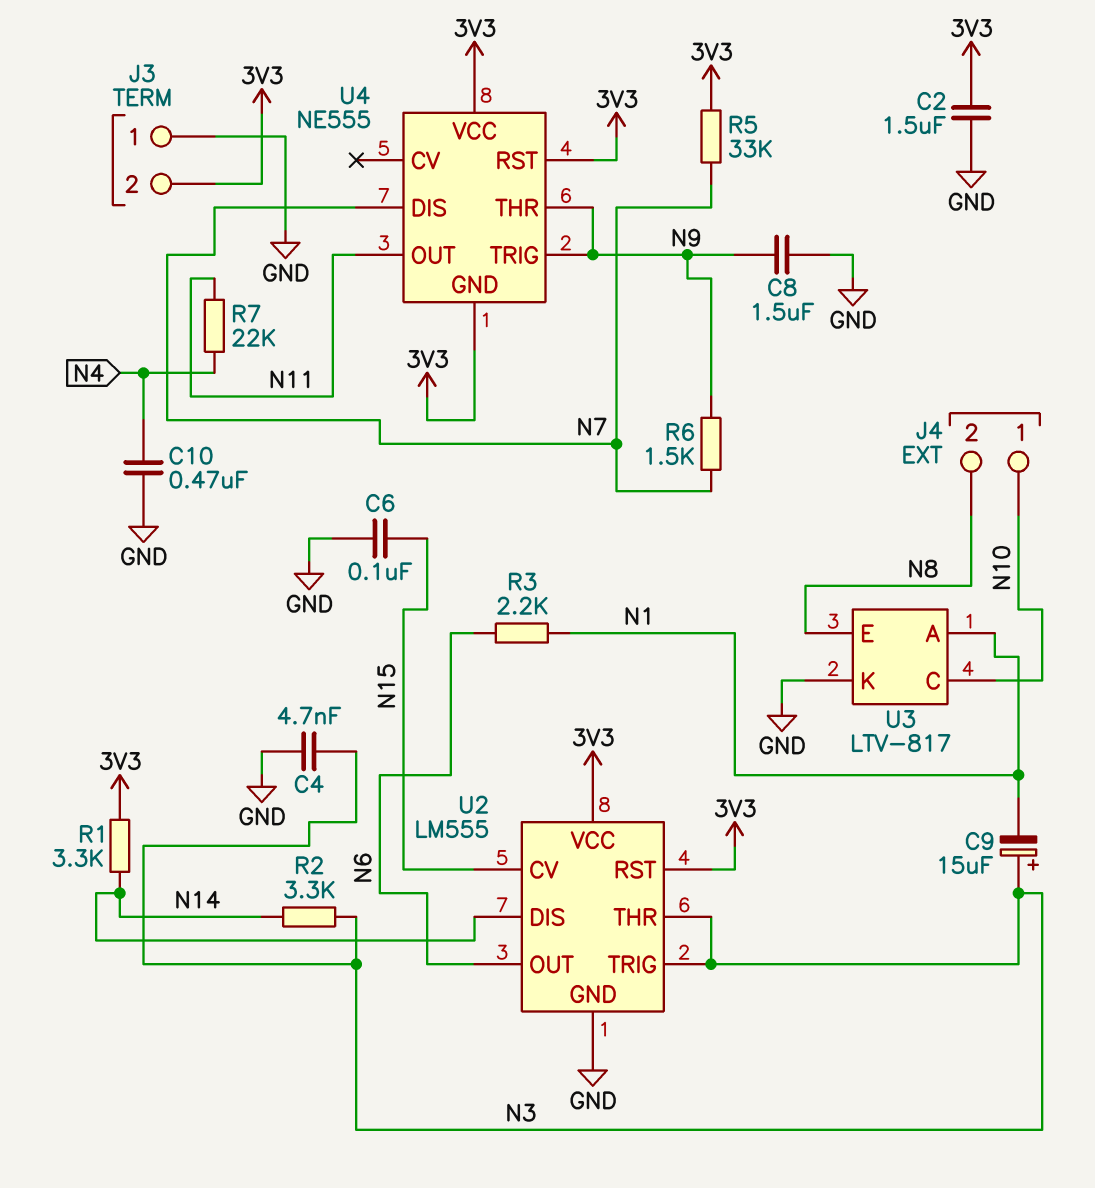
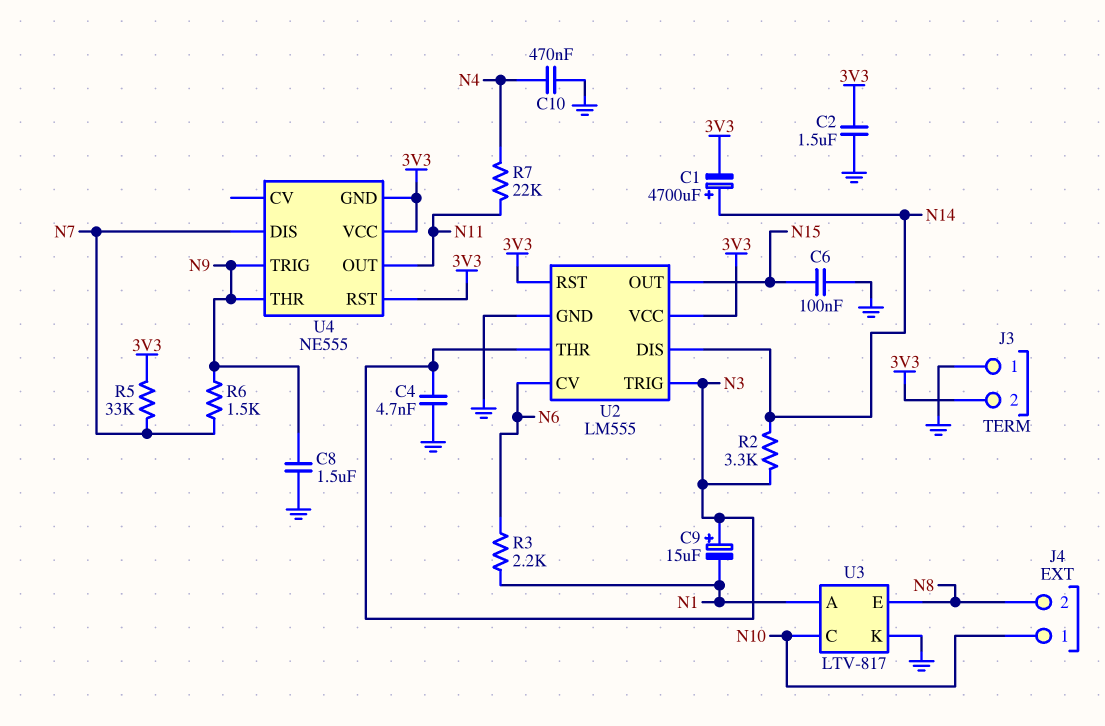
C1: none -> 4700uF (plus N14, minus 3V3)
R1: 3.3k (3V3, N14) -> none
U2 pin CV: N15 -> N6
U2 pin OUT: N6 -> N15

